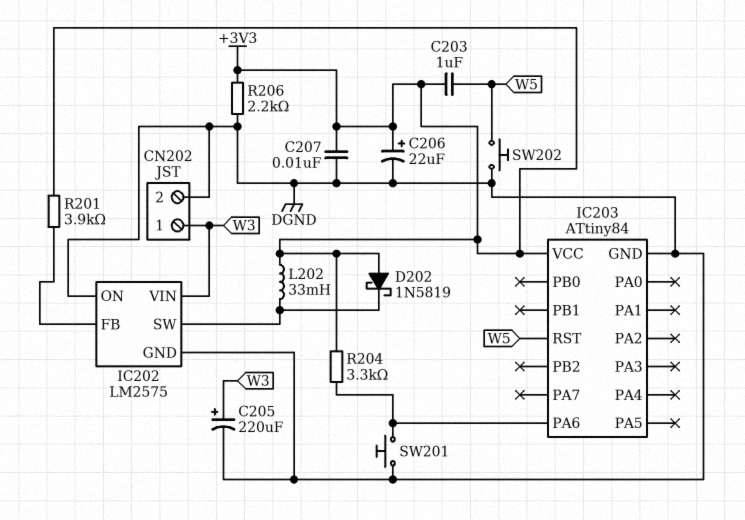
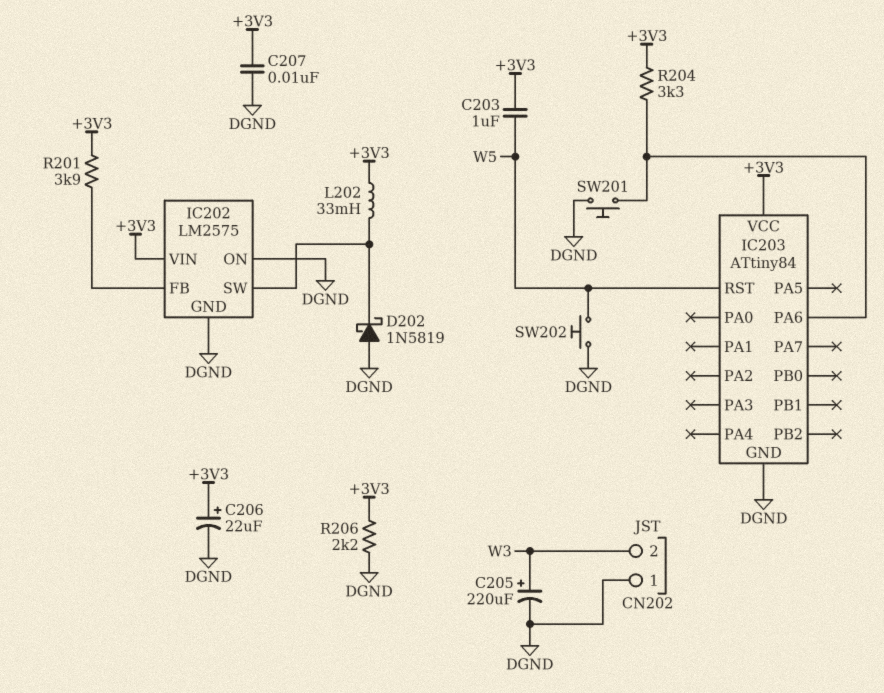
CN202 pin 1: W3 -> DGND
CN202 pin 2: DGND -> W3
D202: schottky 1N5819 (A +3V3, K IC202/SW) -> schottky 1N5819 (A DGND, K IC202/SW)
IC202 pin VIN: W3 -> +3V3

